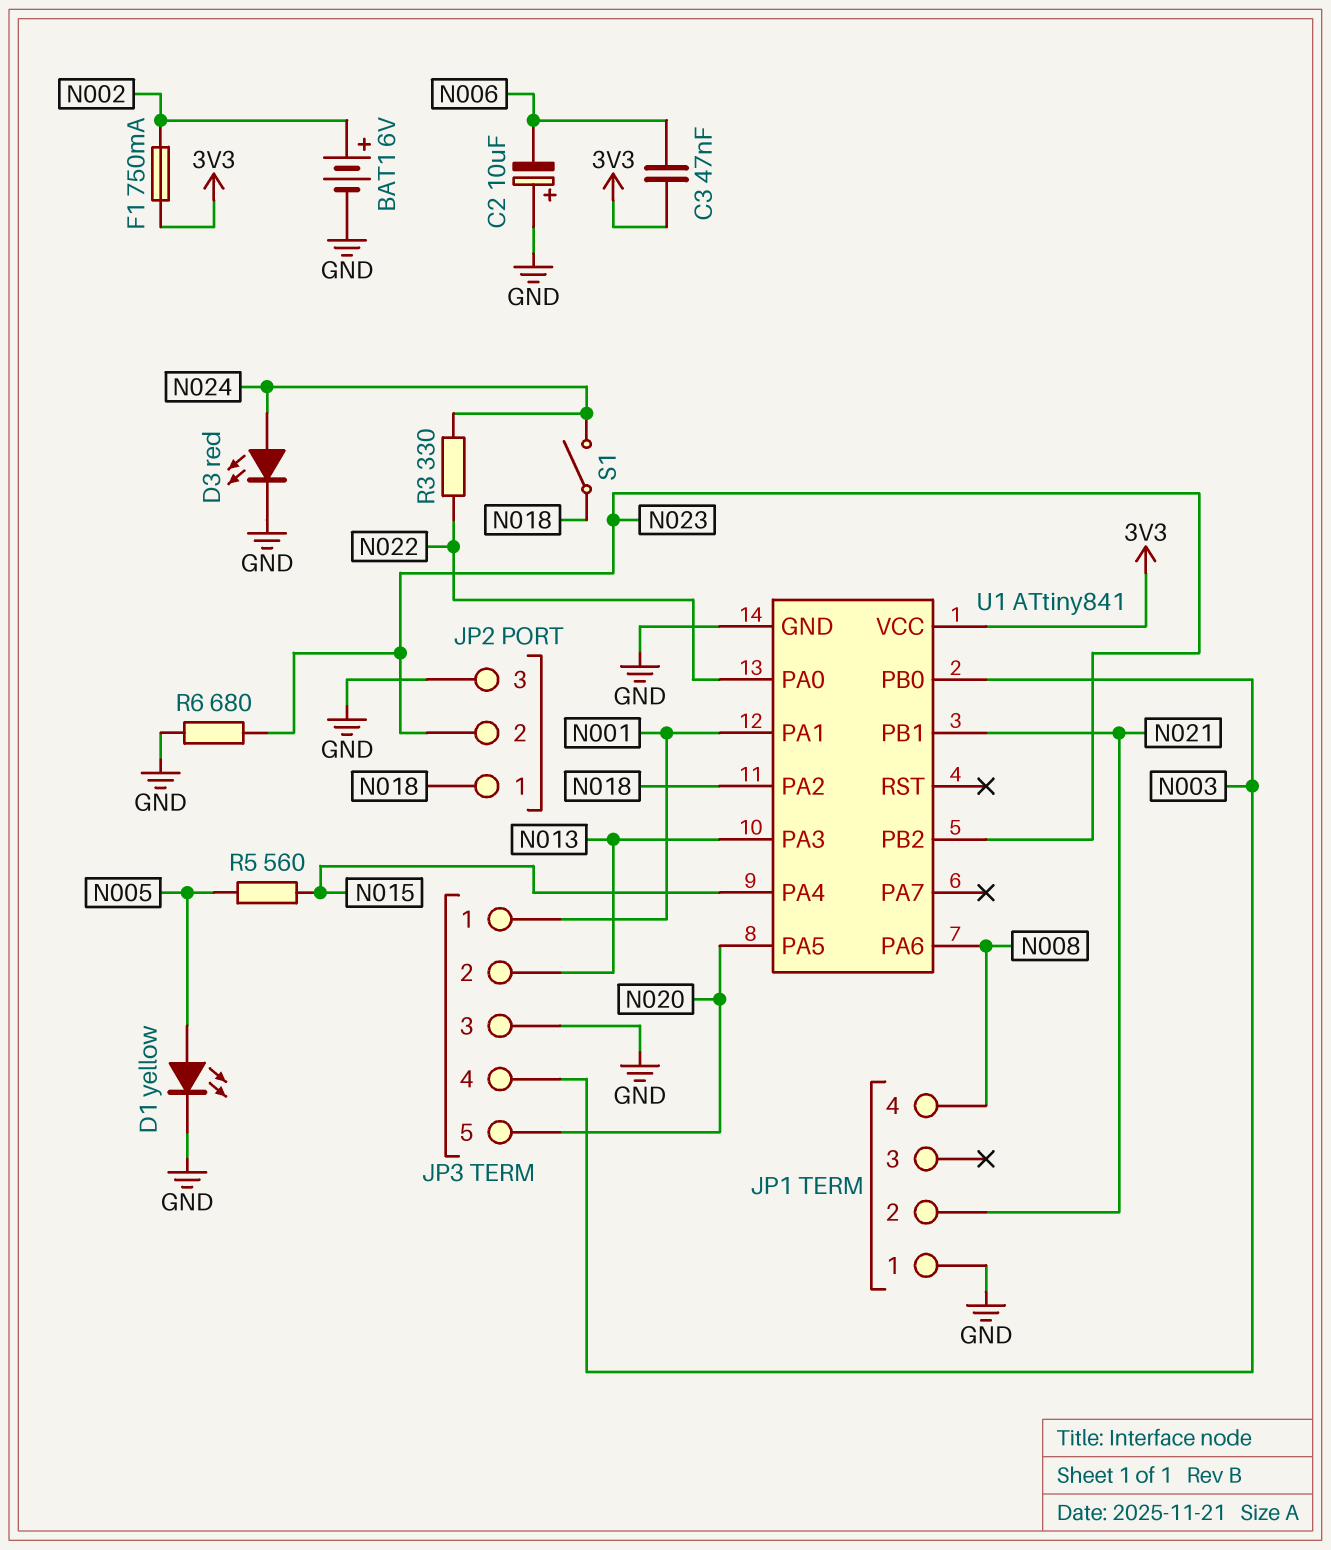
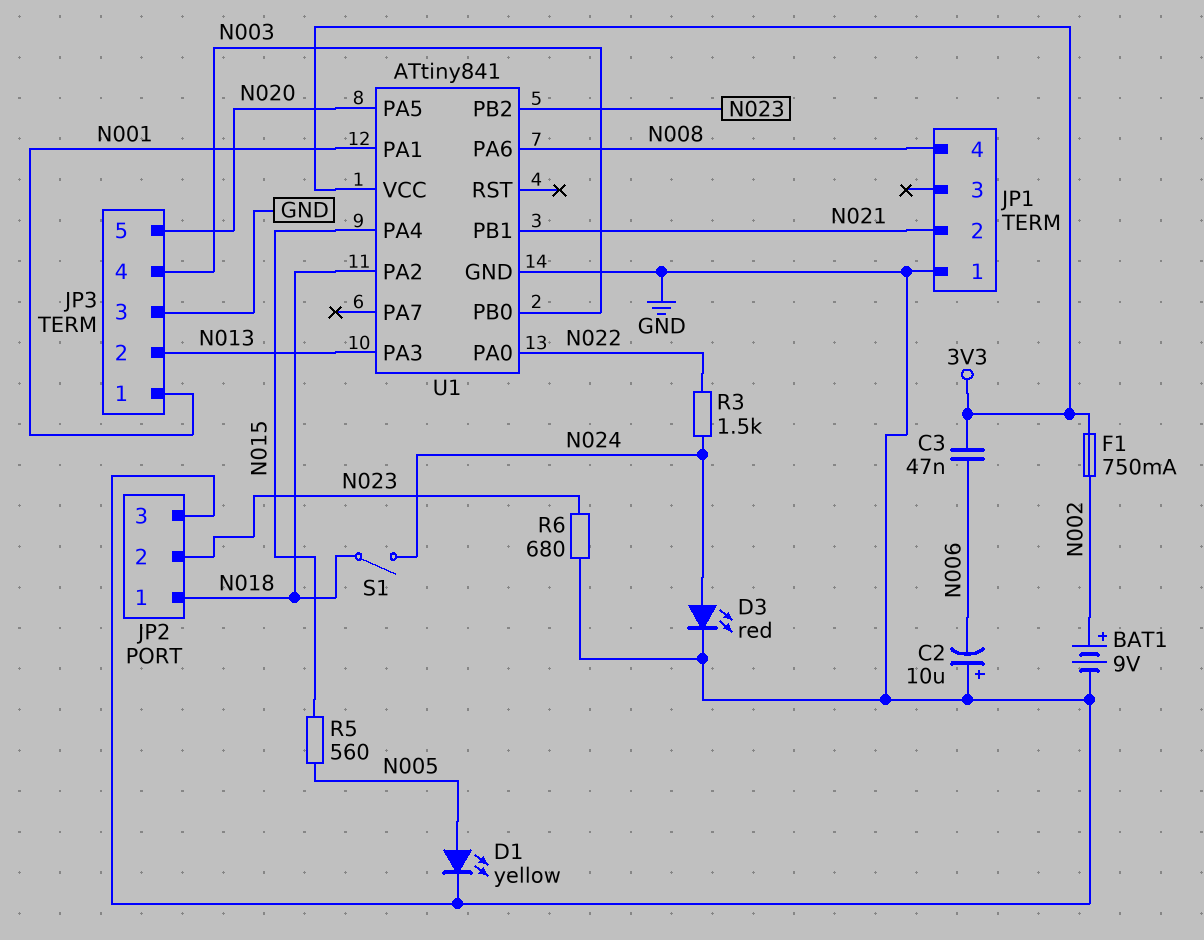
BAT1: 6V (plus N002, minus GND) -> 9V (plus N002, minus GND)
R3: 330 (N022, N024) -> 1.5k (N022, N024)

